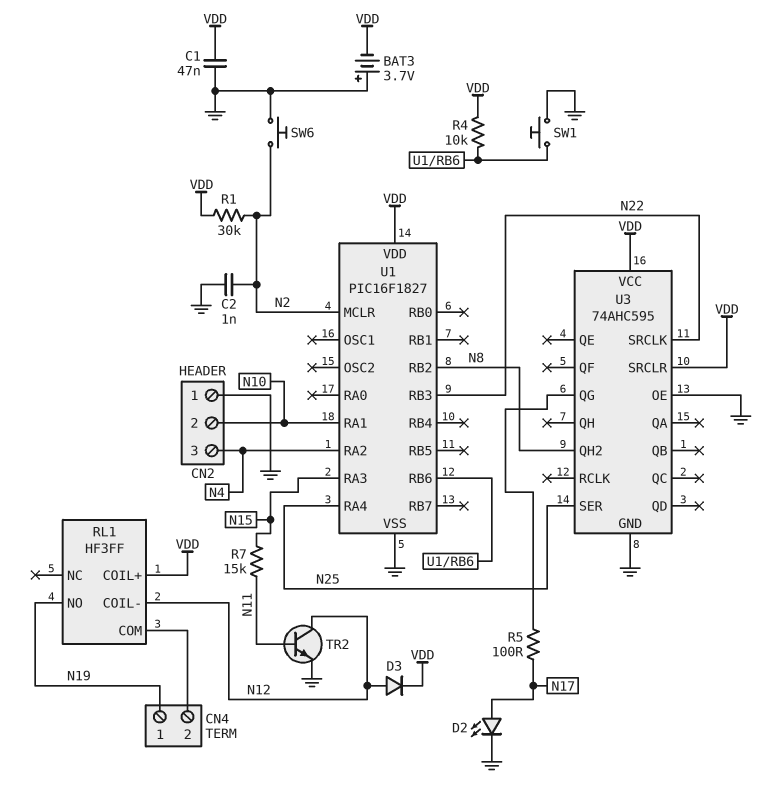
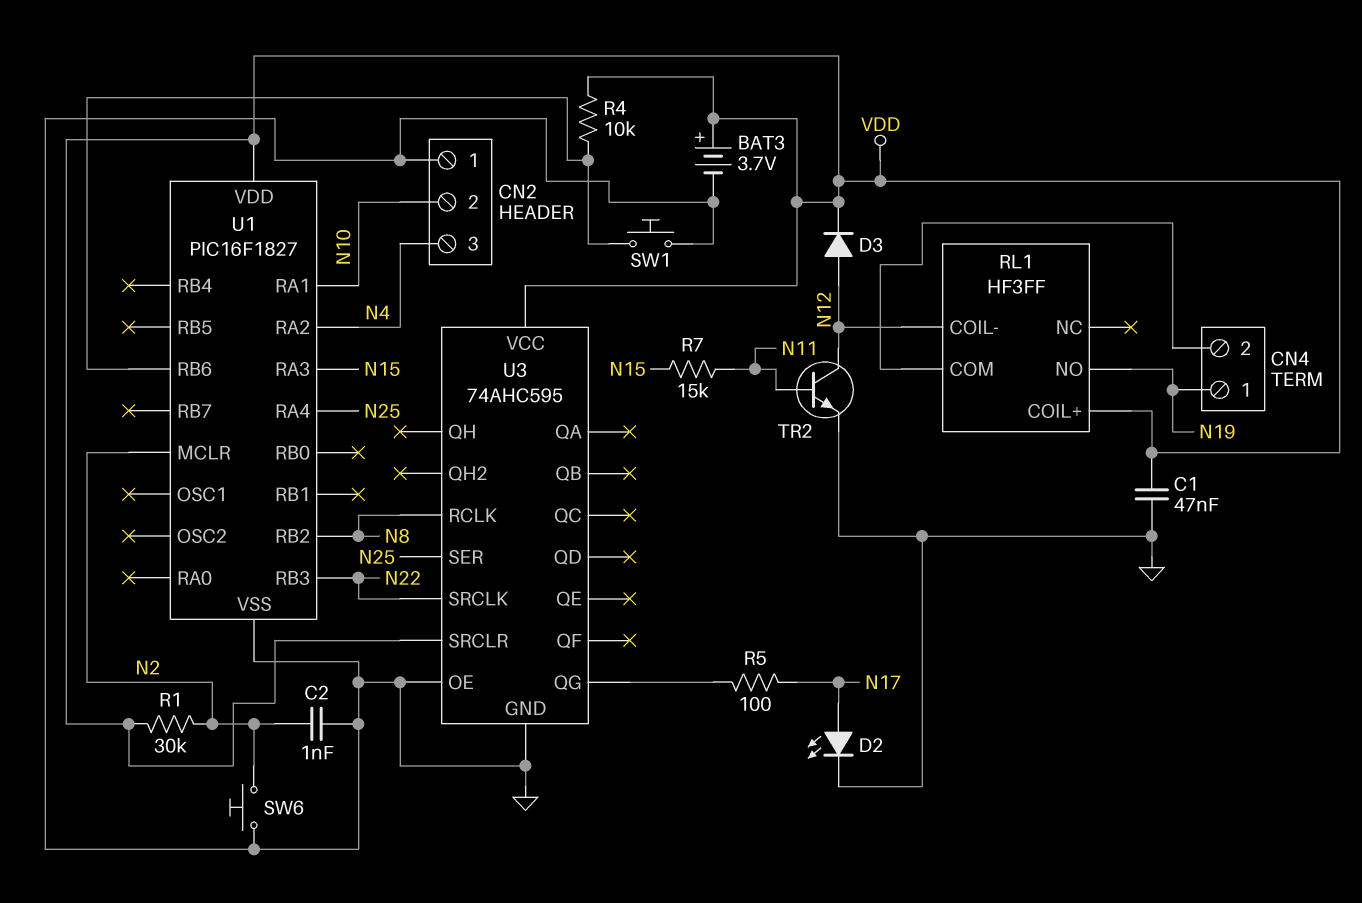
BAT3: 3.7V (plus GND, minus VDD) -> 3.7V (plus VDD, minus GND)
U3 pin QH2: N8 -> none
U3 pin RCLK: none -> N8

